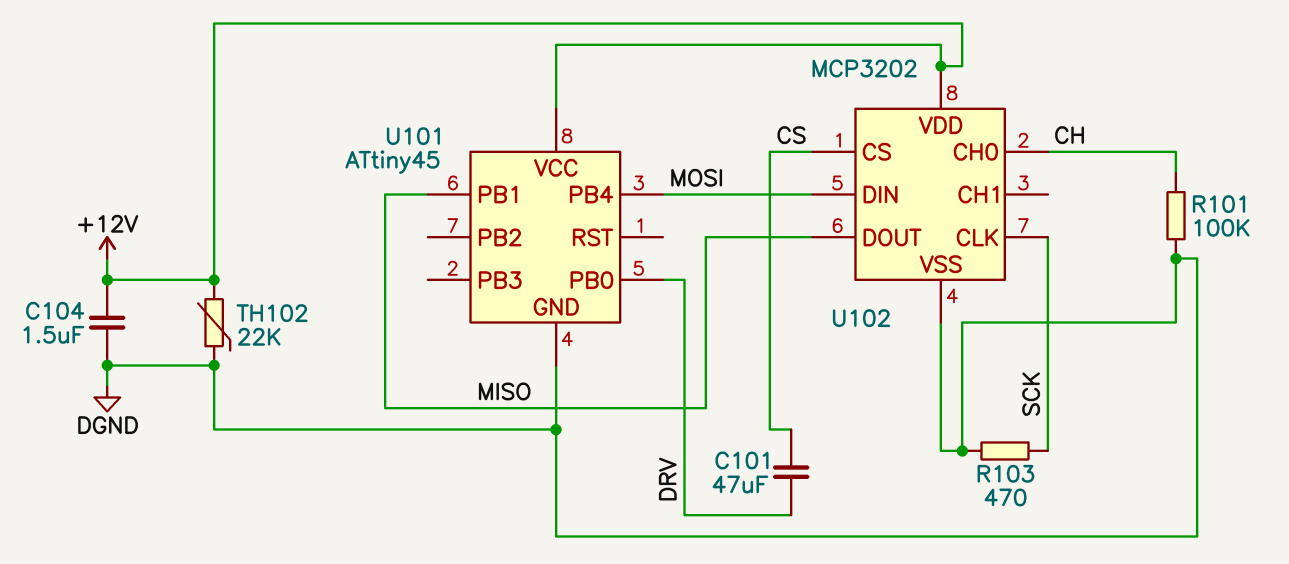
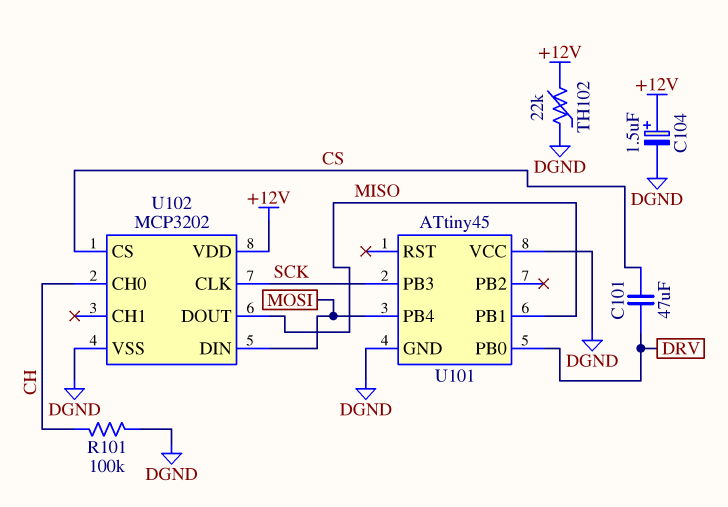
C104: 1.5uF (+12V, DGND) -> 1.5uF (plus +12V, minus DGND)
R103: 470 (DGND, SCK) -> none
U101 pin PB3: none -> SCK
U101 pin VCC: +12V -> DGND

